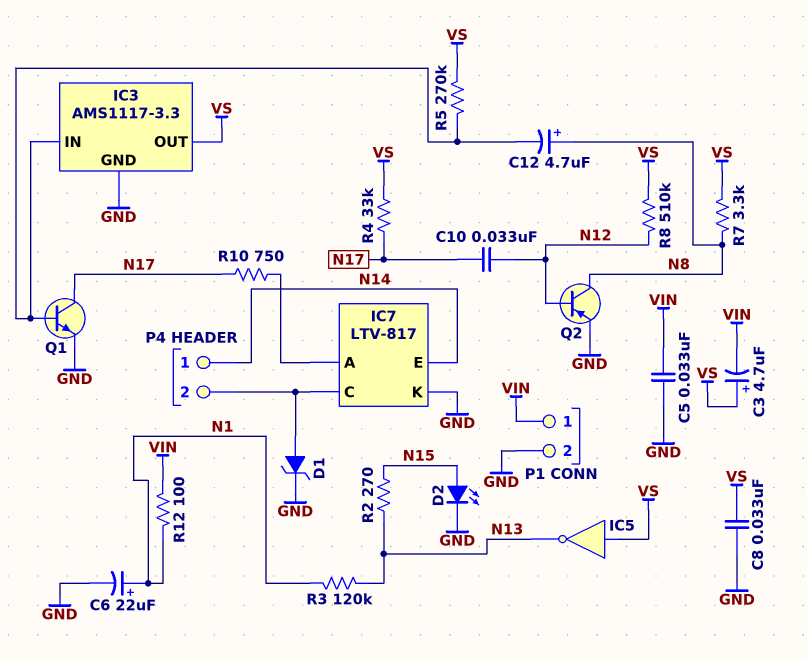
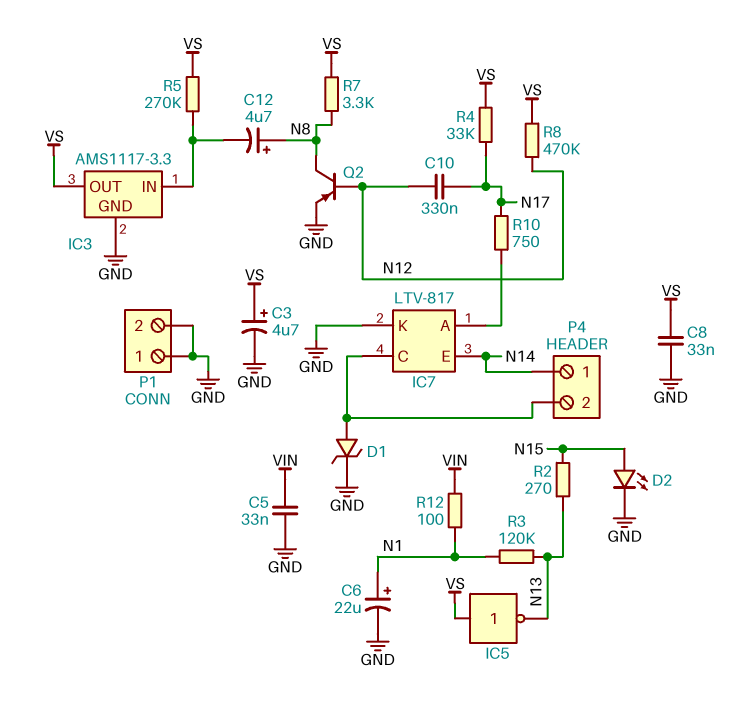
C3: 4.7uF (plus VS, minus VIN) -> 4.7uF (plus VS, minus GND)
C10: 33nF (N12, N17) -> 330nF (N12, N17)
P1 pin 1: VIN -> GND
Q1: NPN (B IC3/IN, C N17, E GND) -> none
R8: 510k (N12, VS) -> 470k (N12, VS)

